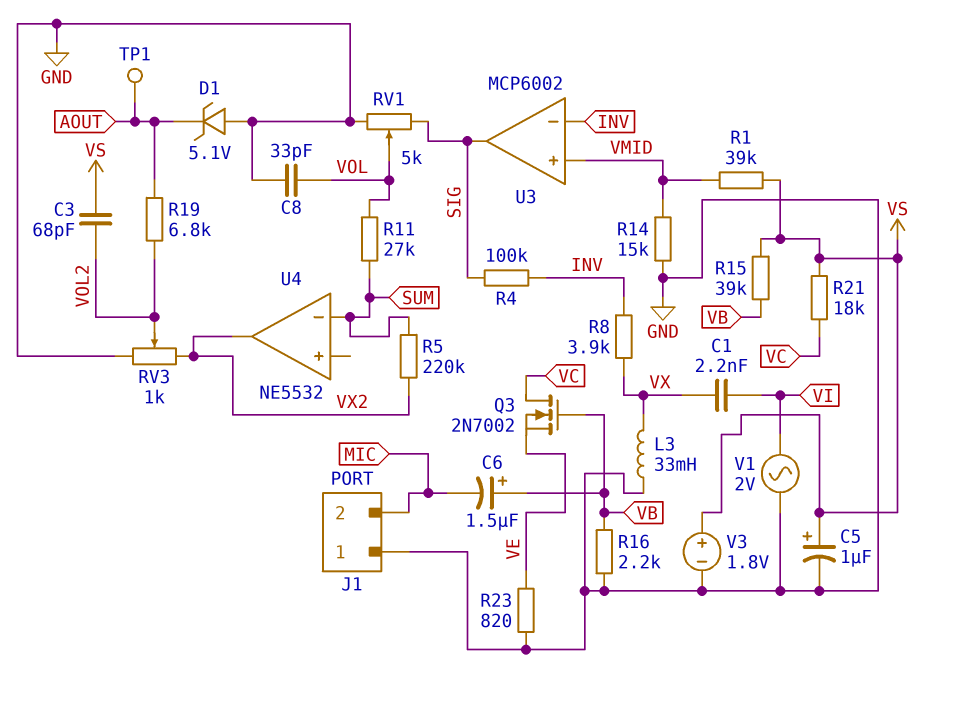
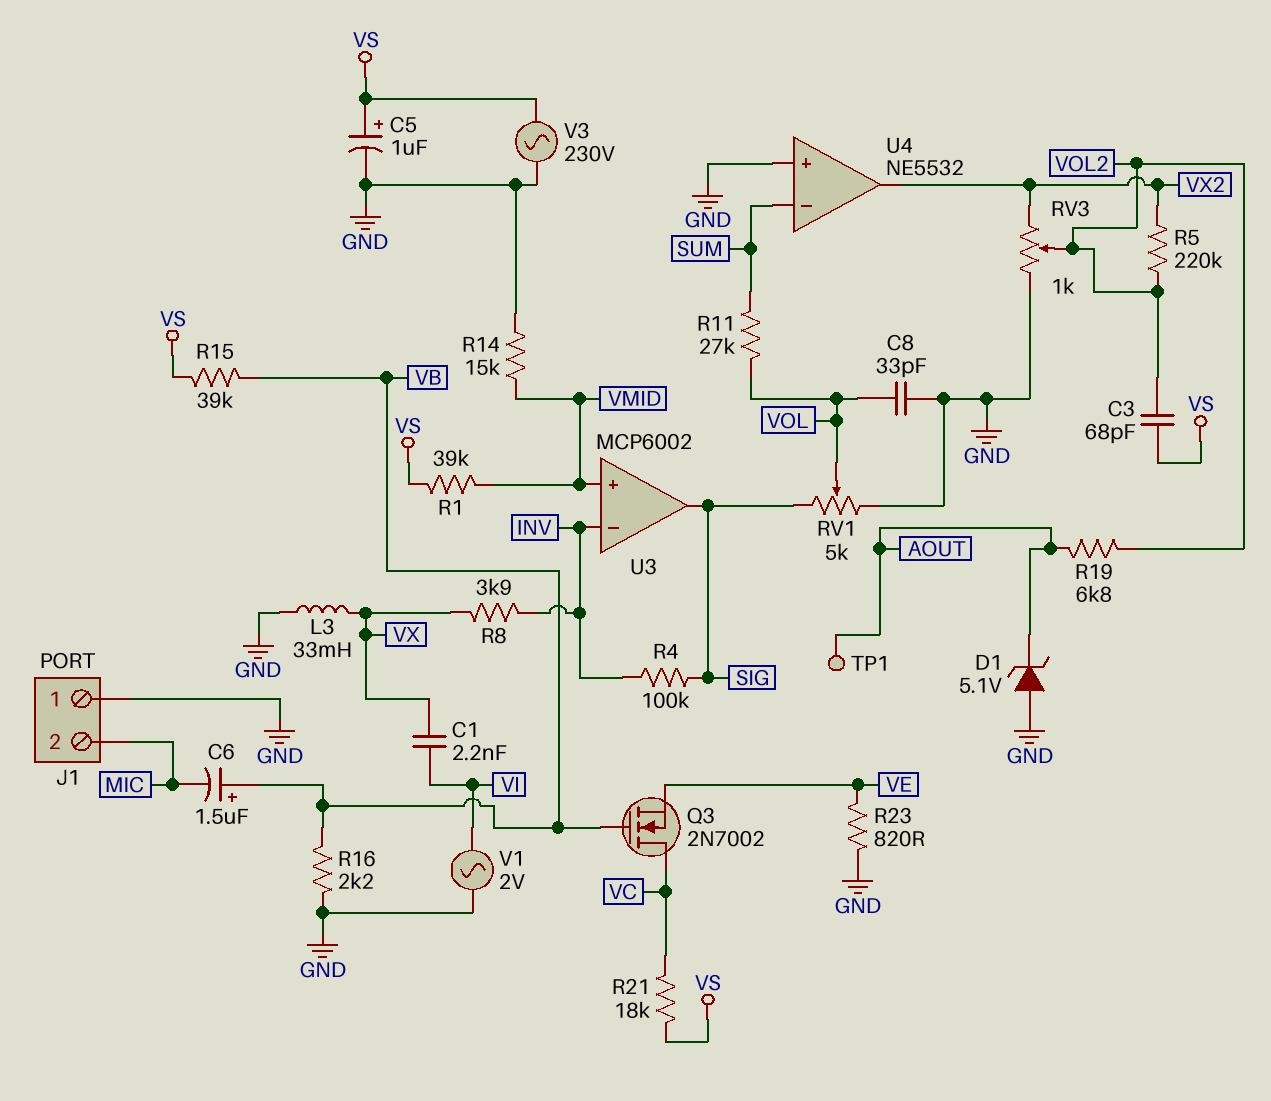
R5: 220k (SUM, VX2) -> 220k (VOL2, VX2)
U4 pin in+: none -> GND
V3: 1.8V (plus VS, minus GND) -> AC 230V (GND, VS)

